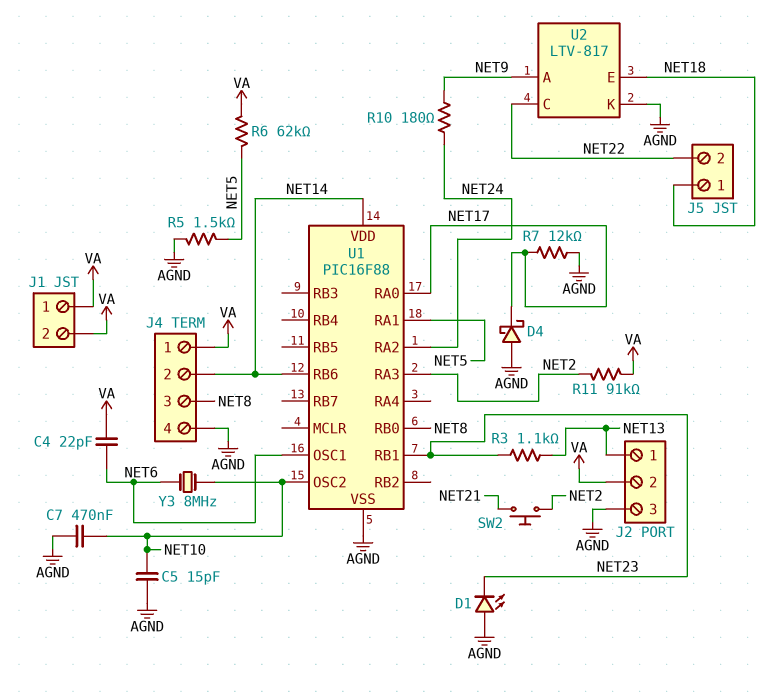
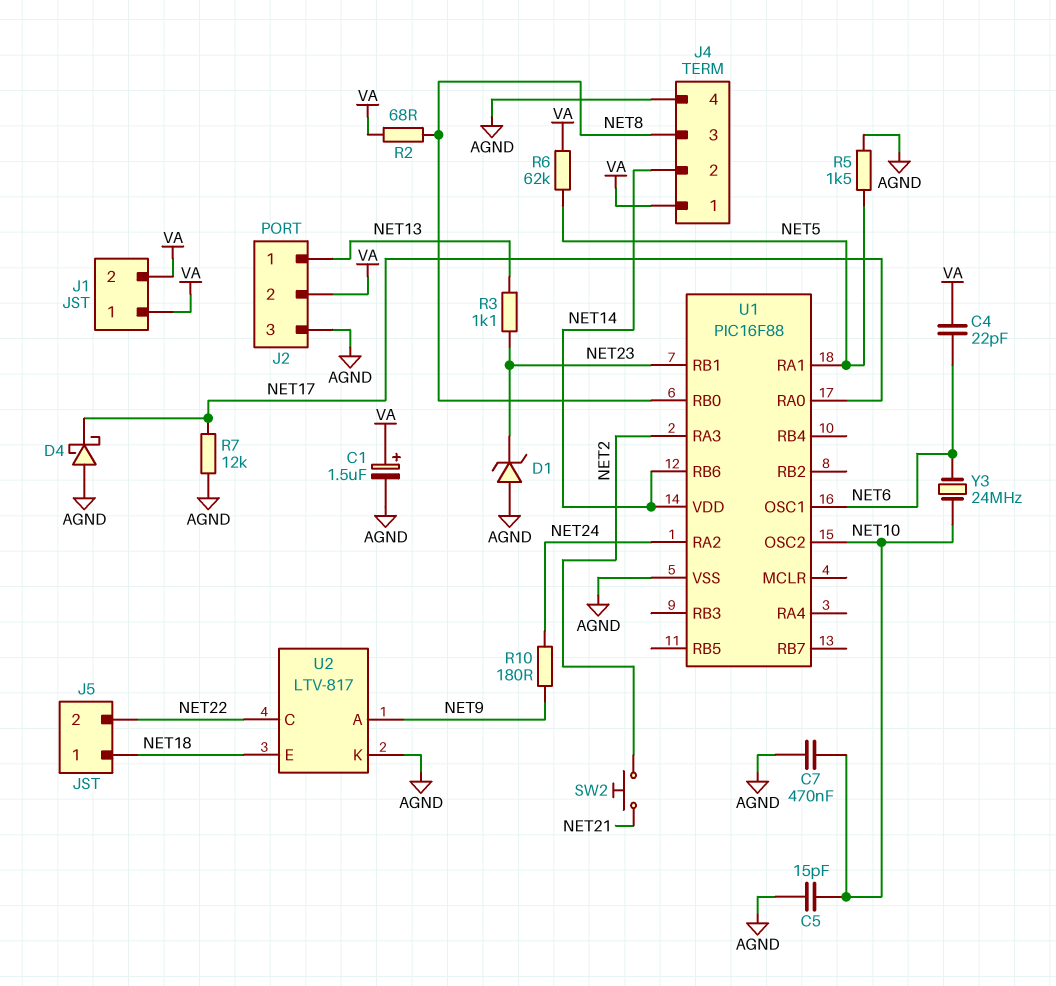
C1: none -> 1.5uF (plus VA, minus AGND)
D1: LED (A AGND, K NET23) -> zener (A AGND, K NET23)
R2: none -> 68 (NET8, VA)
R11: 91k (NET2, VA) -> none
Y3: 8MHz (NET6, NET10) -> 24MHz (NET6, NET10)

